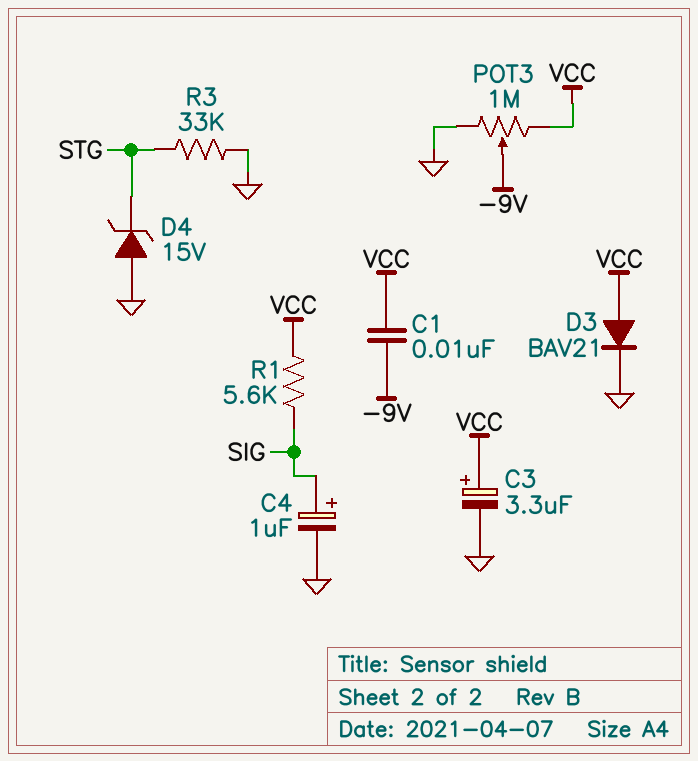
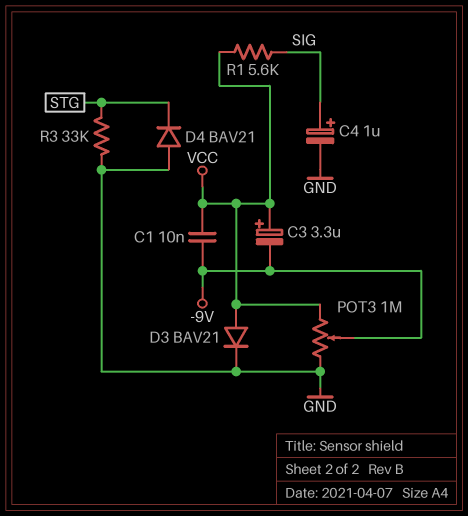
C3: 3.3uF (plus VCC, minus GND) -> 3.3uF (plus VCC, minus -9V)
D4: zener 15V (A GND, K STG) -> diode BAV21 (A GND, K STG)

